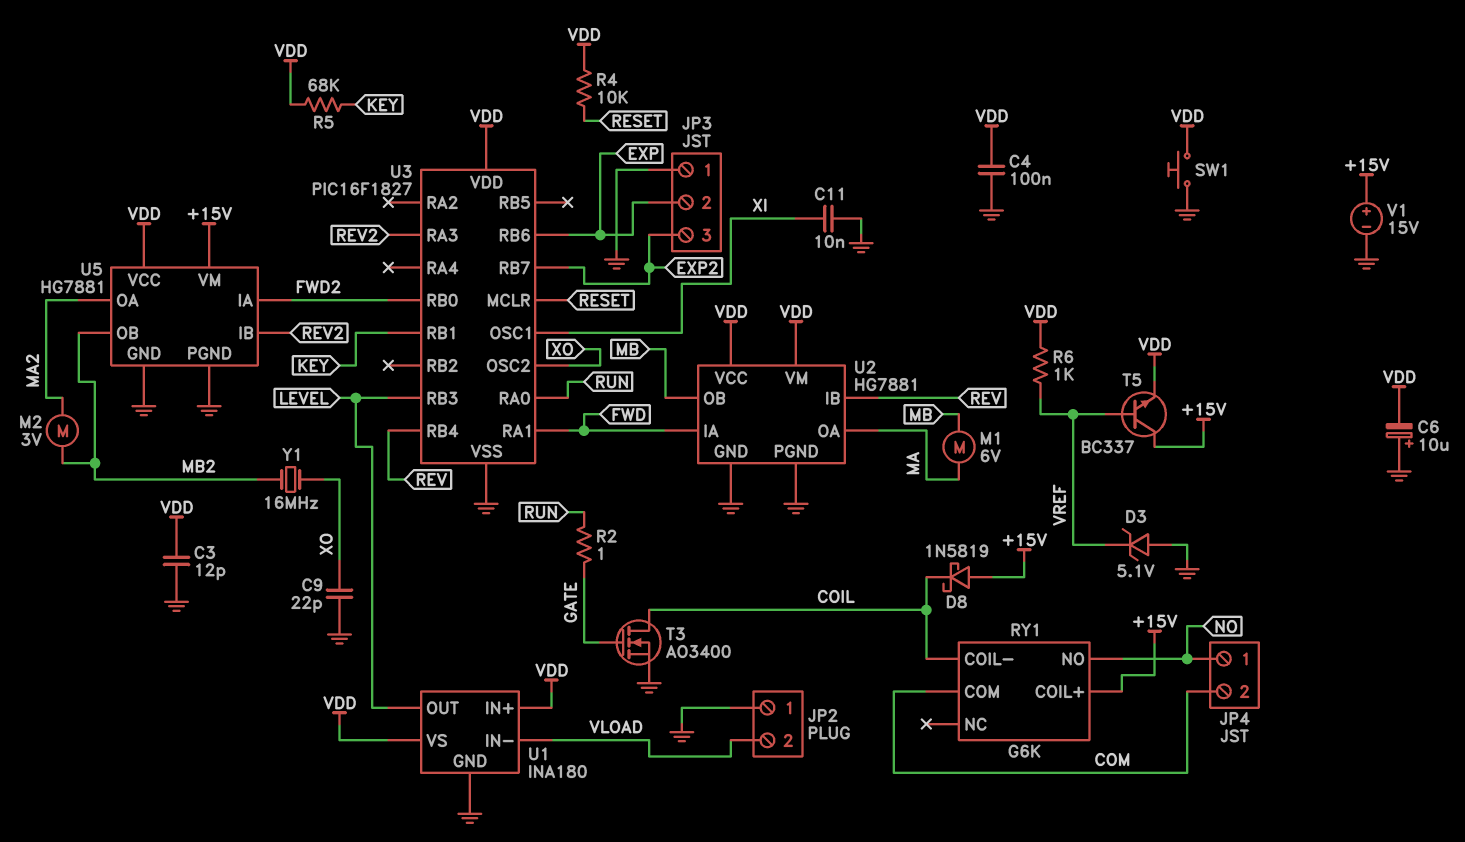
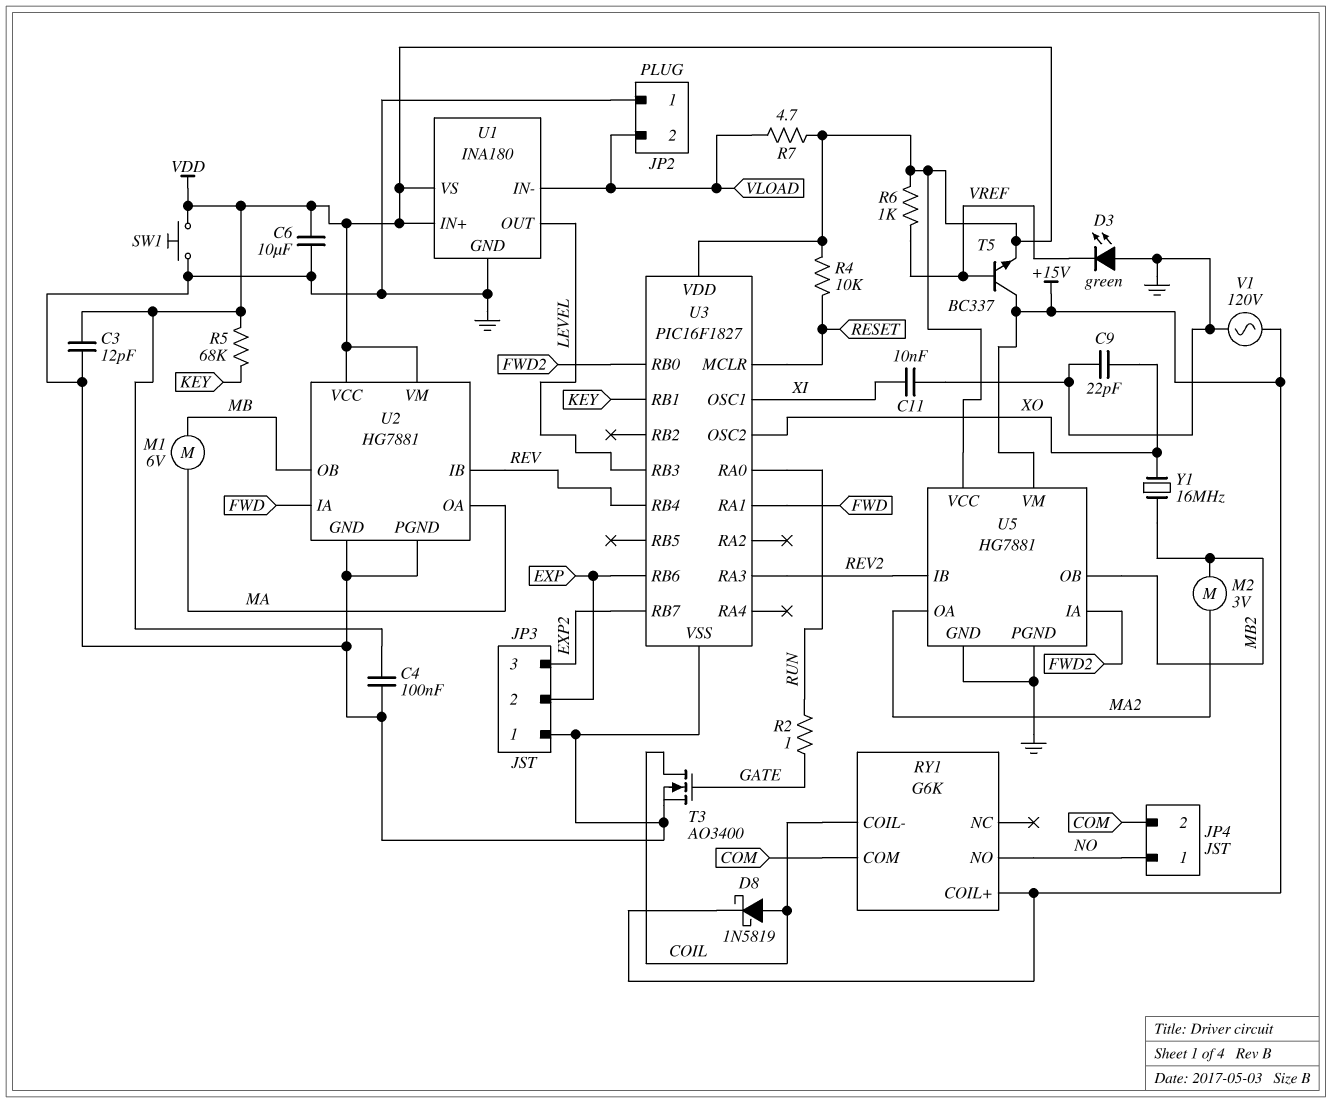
C6: 10uF (plus GND, minus VDD) -> 10uF (GND, VDD)
D3: zener 5.1V (A GND, K VREF) -> LED green (A GND, K VREF)
D8: schottky 1N5819 (A +15V, K COIL) -> schottky 1N5819 (A COIL, K +15V)
R7: none -> 4.7 (VDD, VLOAD)
V1: 15V (plus +15V, minus GND) -> AC 120V (+15V, GND)

